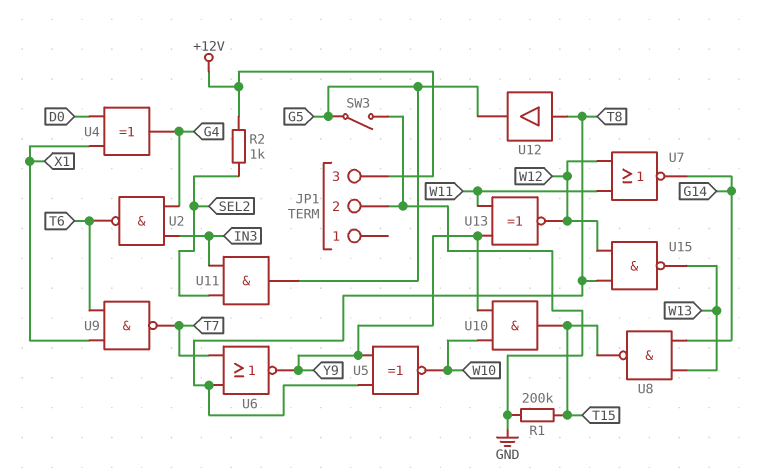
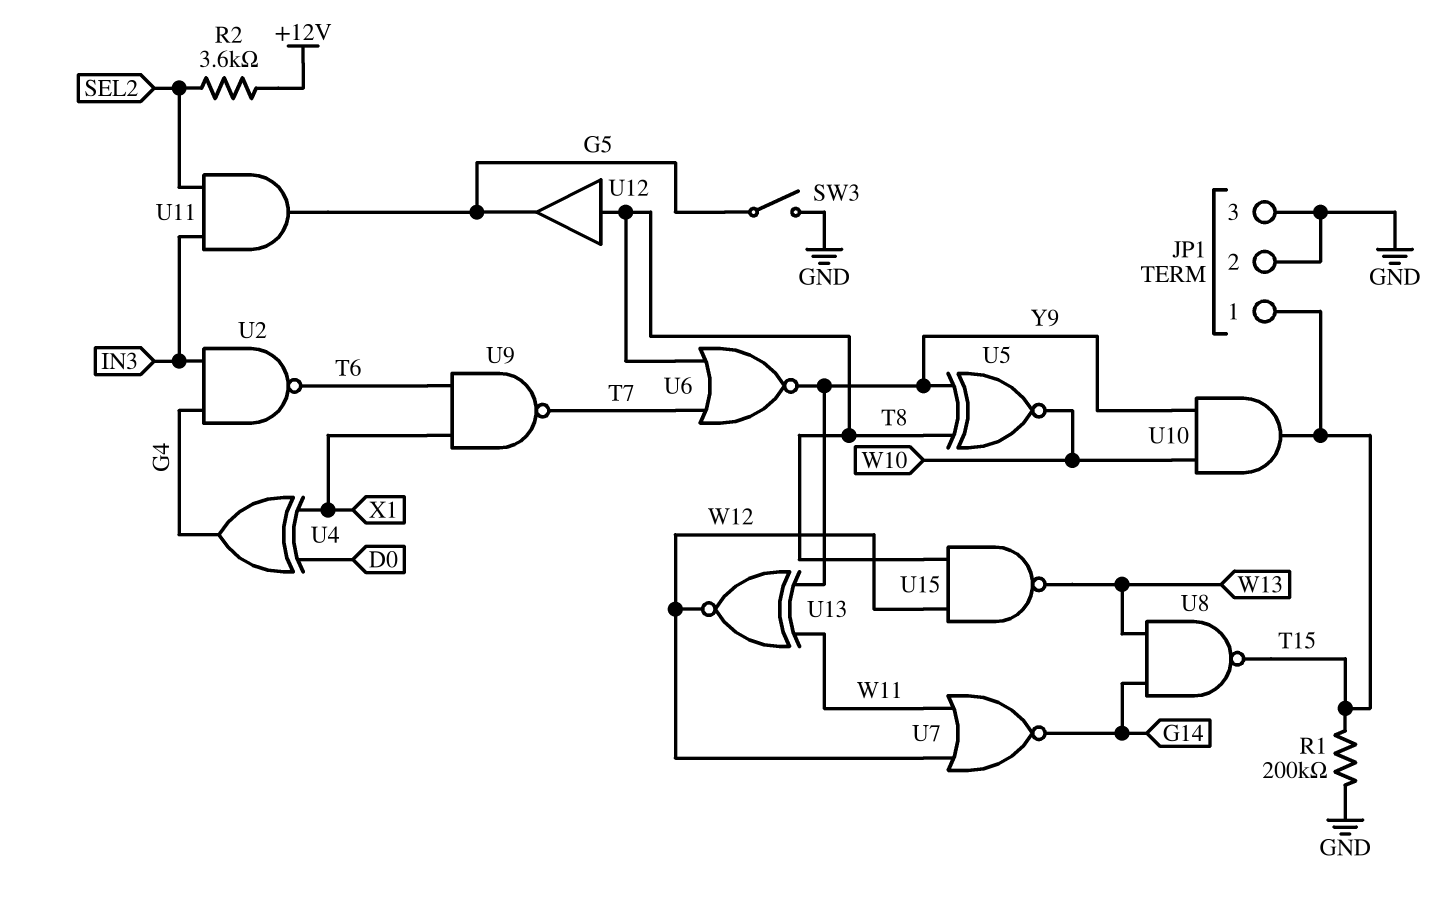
JP1 pin 1: none -> T15
JP1 pin 3: +12V -> GND
R2: 1k (+12V, SEL2) -> 3.6k (+12V, SEL2)

